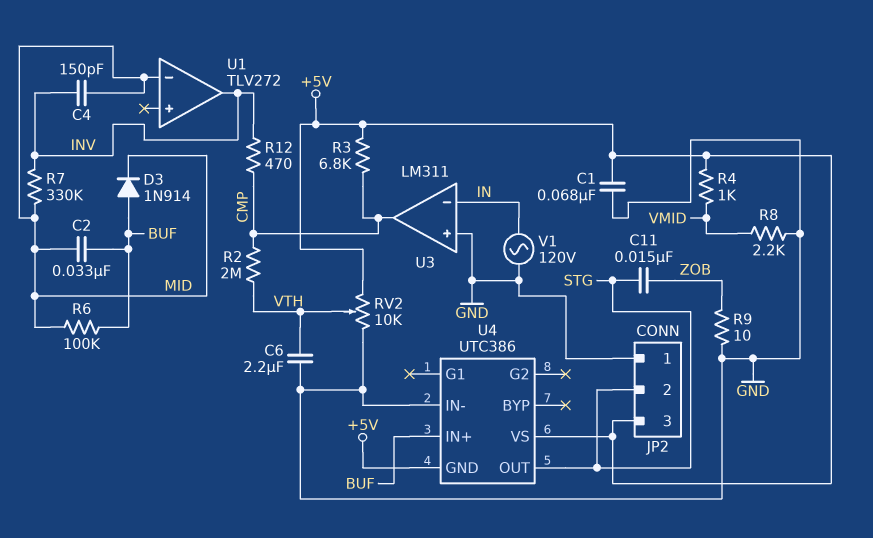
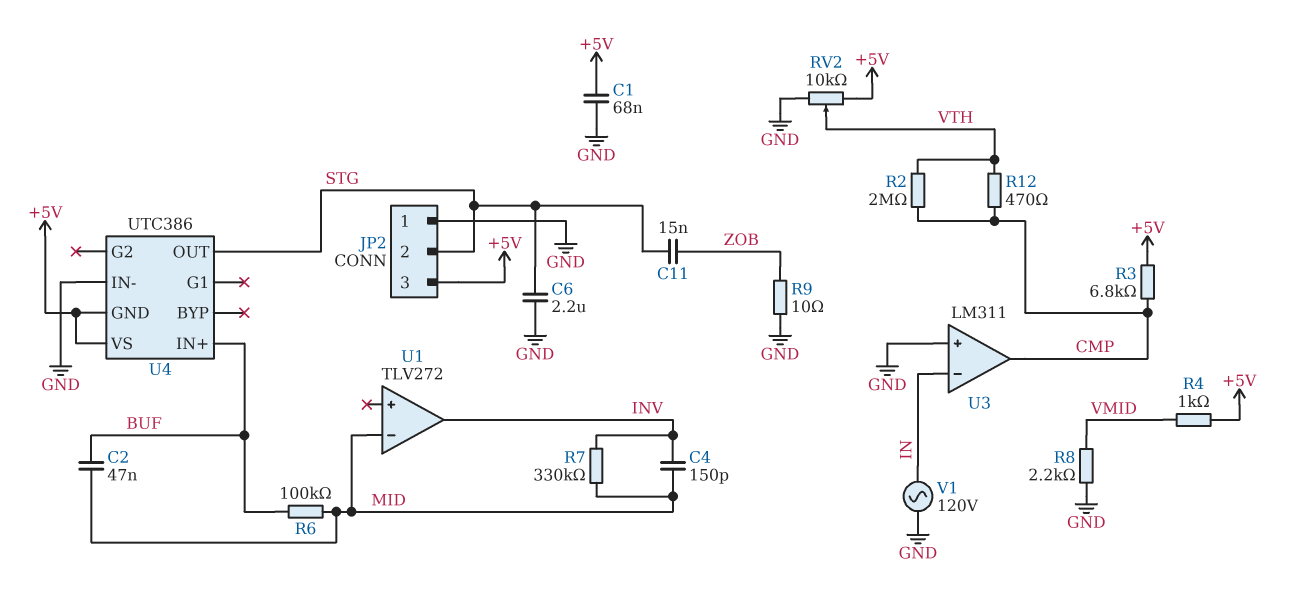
C2: 33nF (BUF, MID) -> 47nF (BUF, MID)
C6: 2.2uF (GND, VTH) -> 2.2uF (GND, STG)
D3: diode 1N914 (A BUF, K MID) -> none
R12: 470 (CMP, INV) -> 470 (CMP, VTH)

